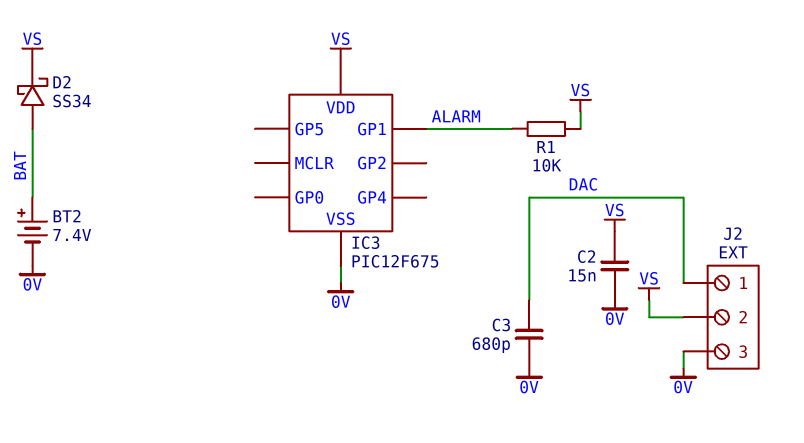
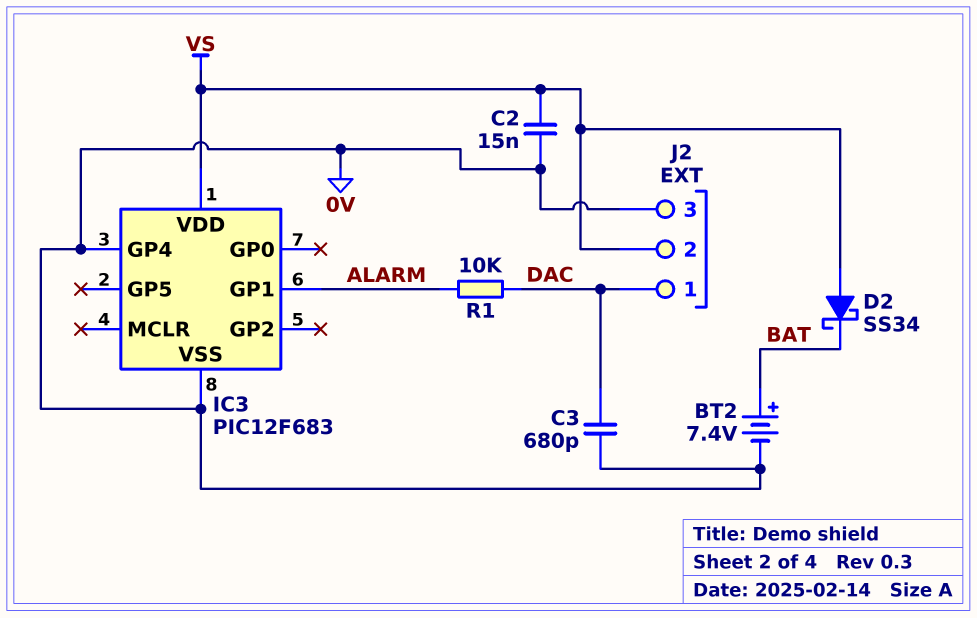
D2: schottky SS34 (A BAT, K VS) -> schottky SS34 (A VS, K BAT)
IC3: PIC12F675 -> PIC12F683
IC3 pin GP4: none -> 0V
R1: 10k (ALARM, VS) -> 10k (ALARM, DAC)

